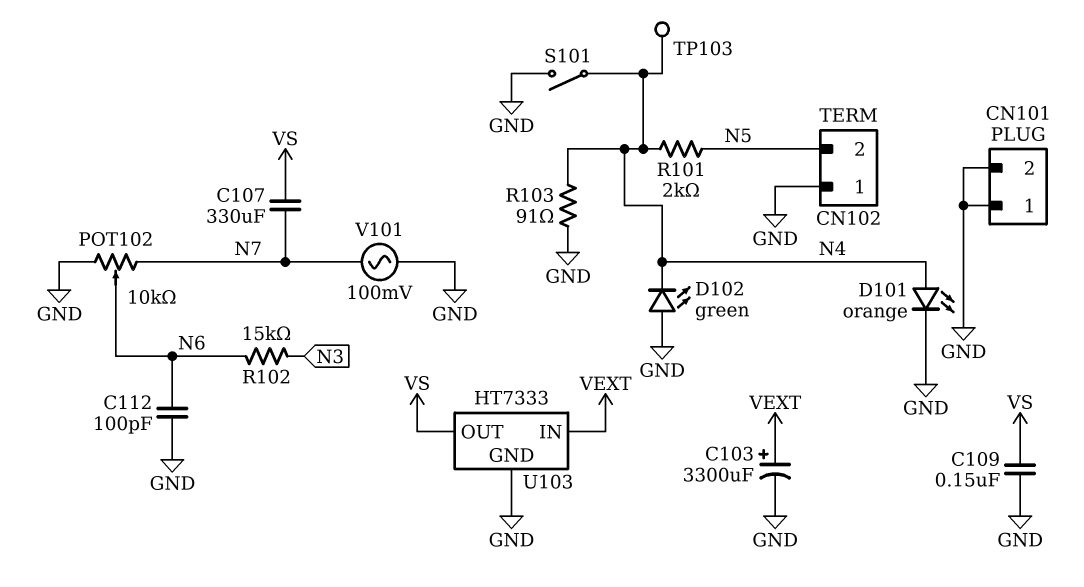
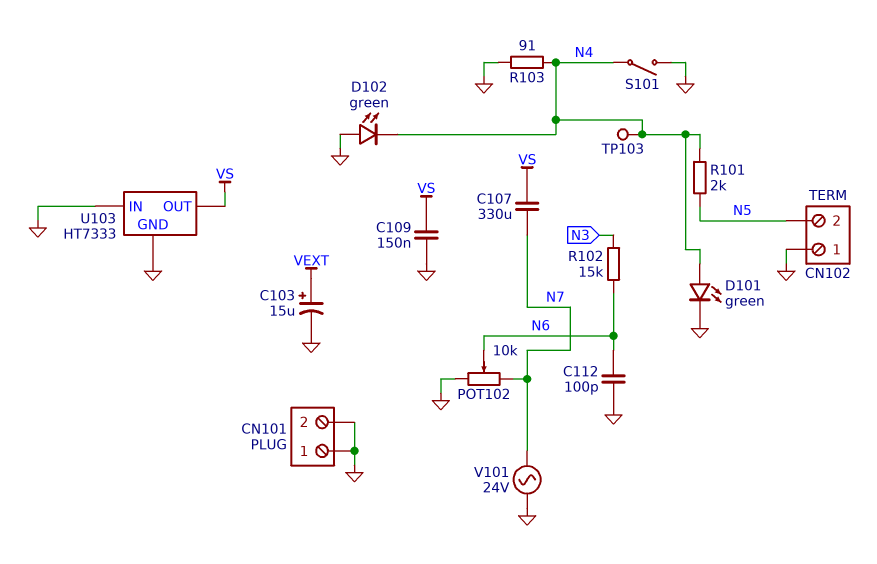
C103: 3300uF (plus VEXT, minus GND) -> 15uF (plus VEXT, minus GND)
D101: LED orange (A N4, K GND) -> LED green (A N4, K GND)
U103 pin IN: VEXT -> GND
V101: AC 100mV (GND, N7) -> AC 24V (GND, N7)

